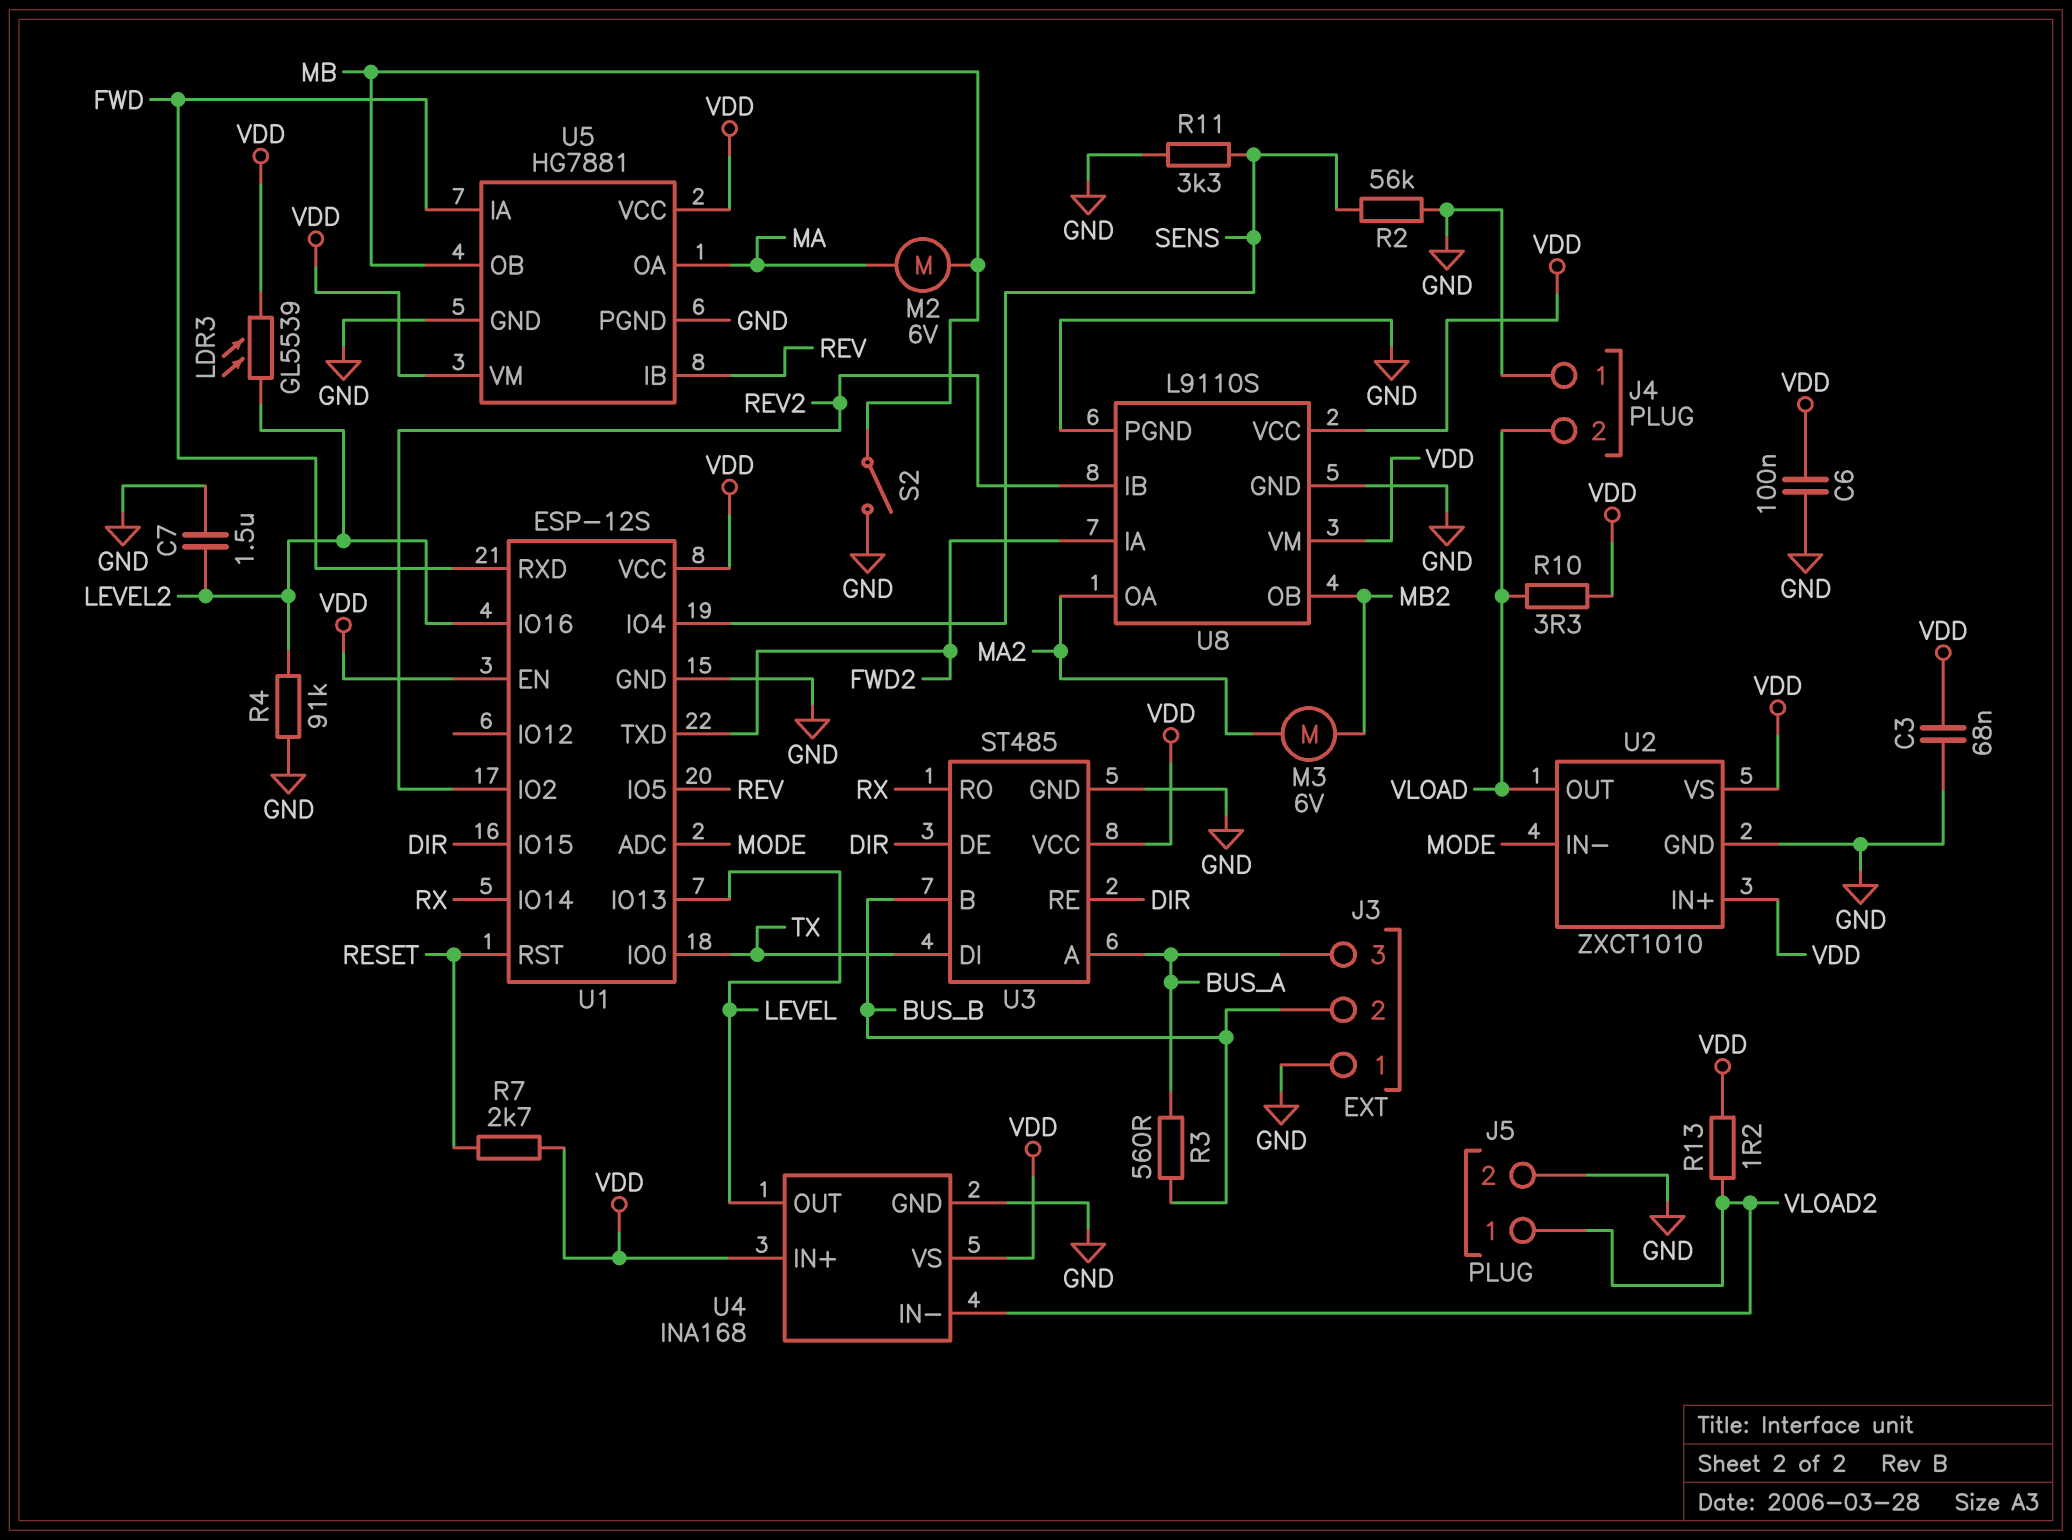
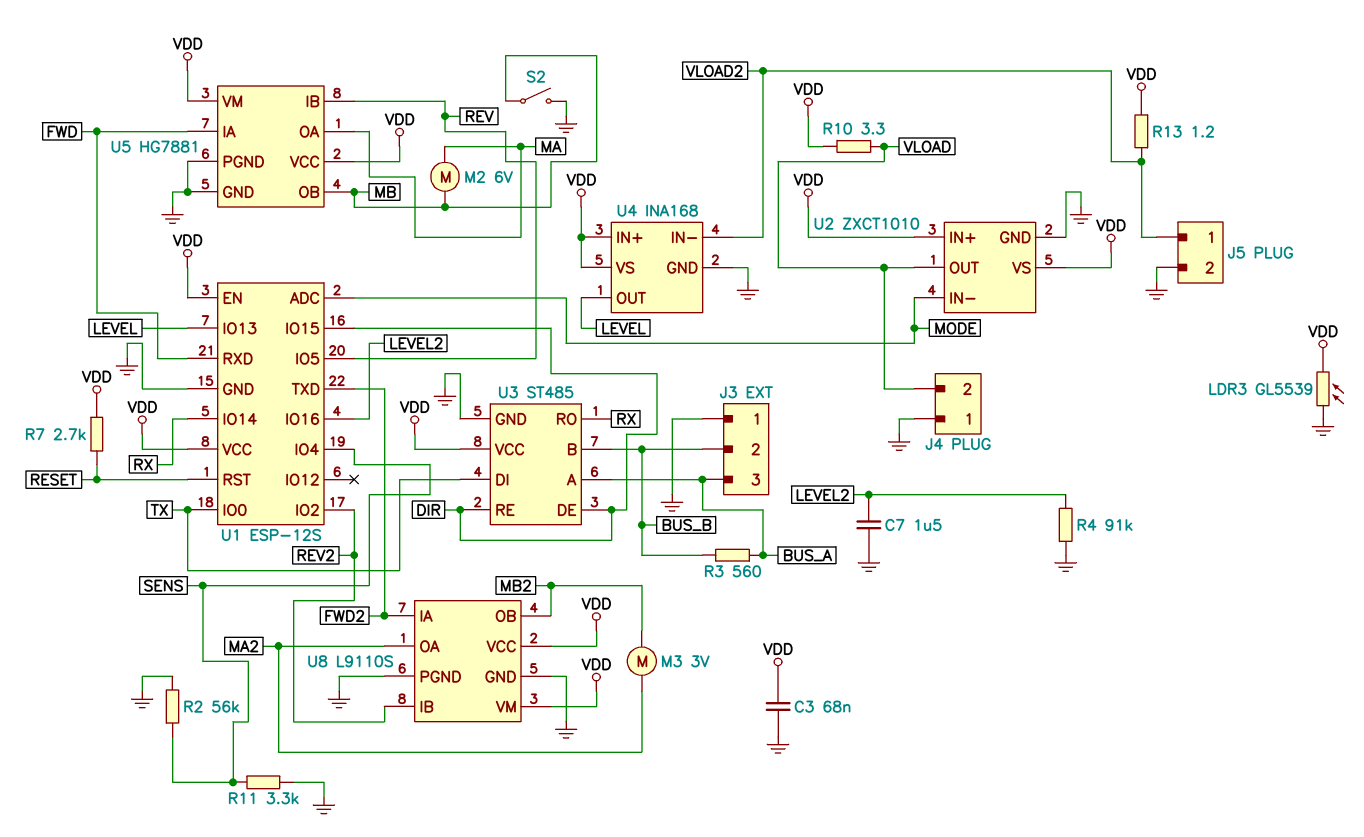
C6: 100nF (GND, VDD) -> none
LDR3: GL5539 (LEVEL2, VDD) -> GL5539 (GND, VDD)
M3: motor 6V (MA2, MB2) -> motor 3V (MA2, MB2)

